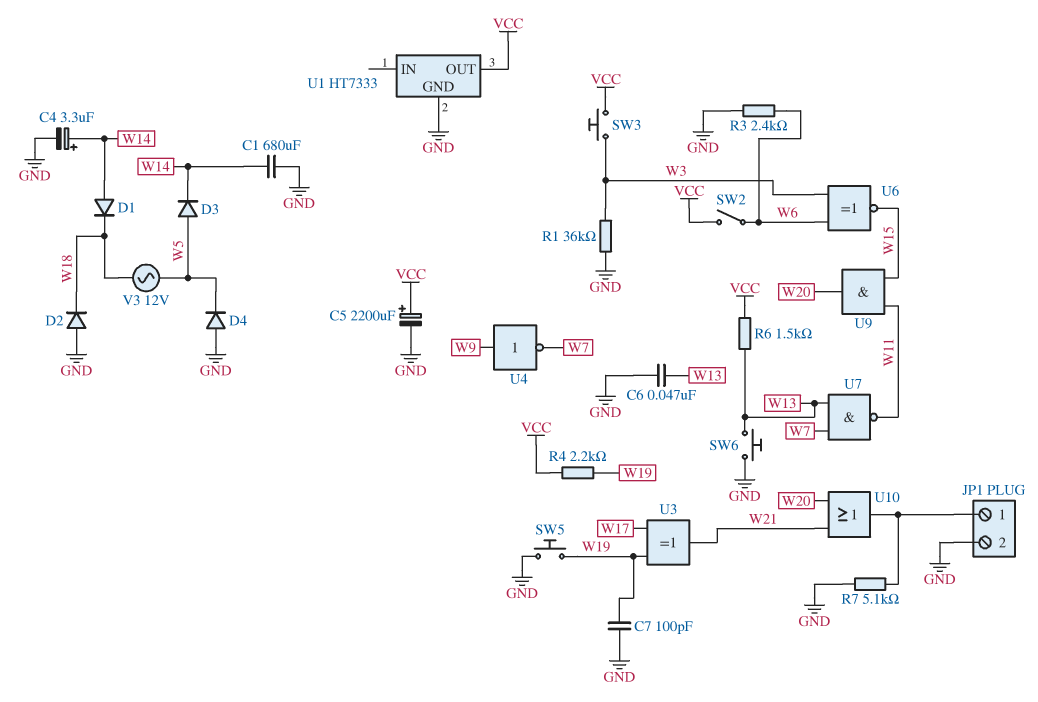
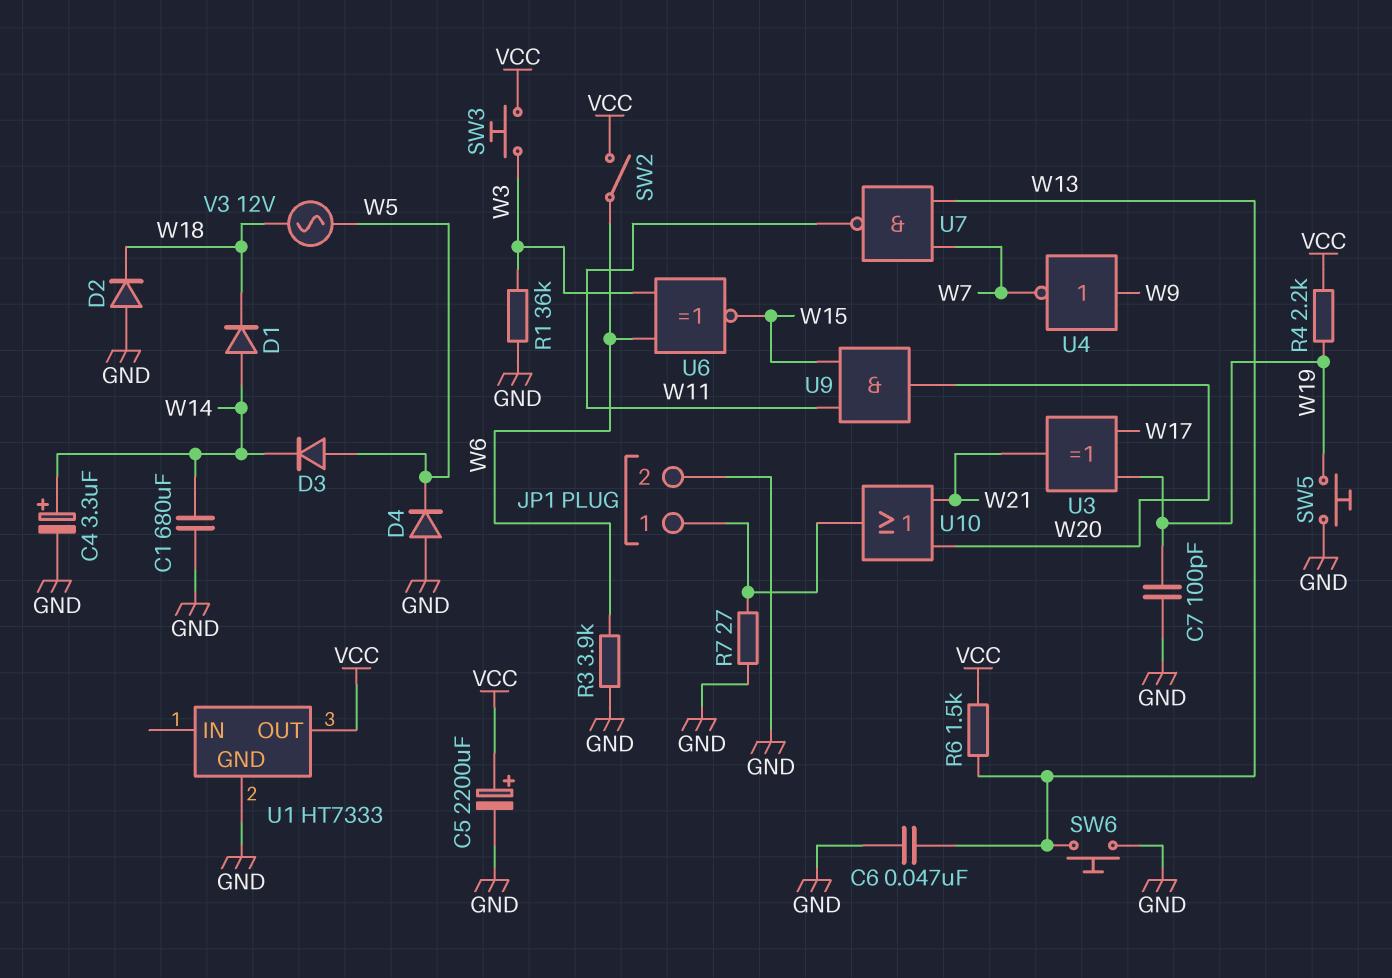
R3: 2.4k (GND, W6) -> 3.9k (GND, W6)
R7: 5.1k (GND, JP1/1) -> 27 (GND, JP1/1)

